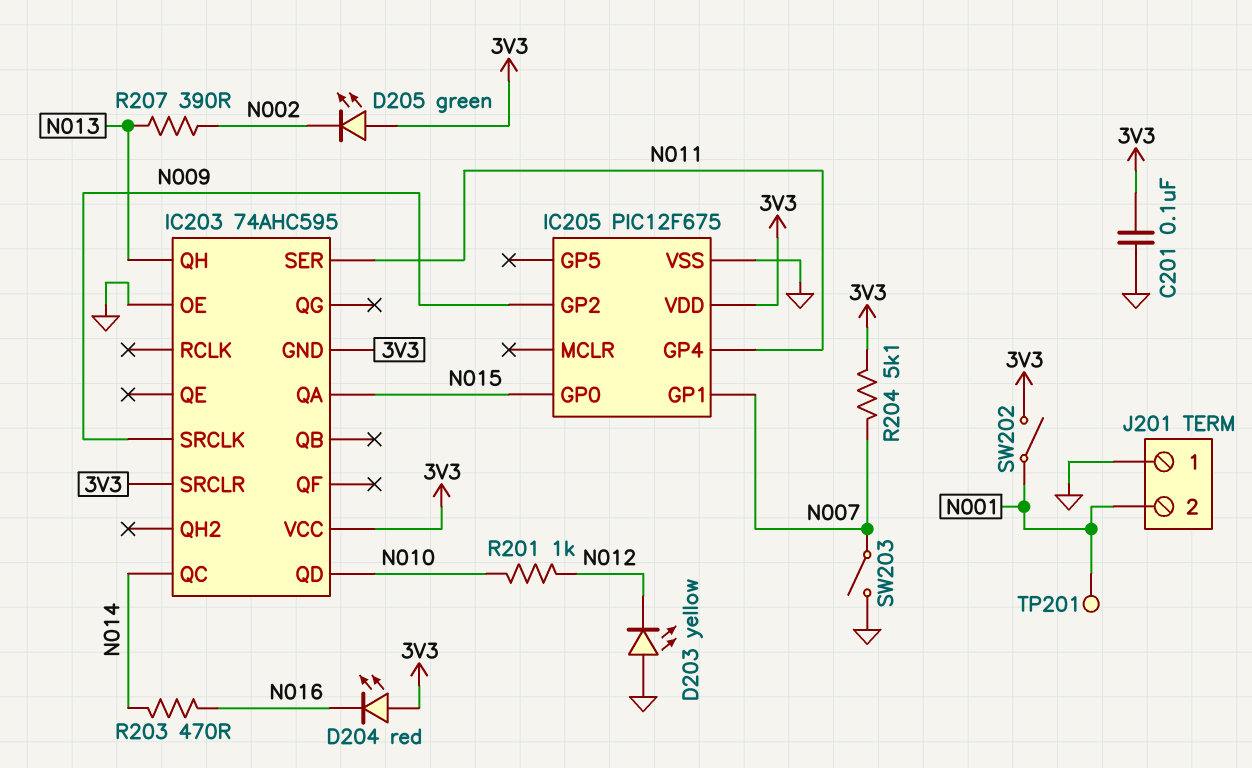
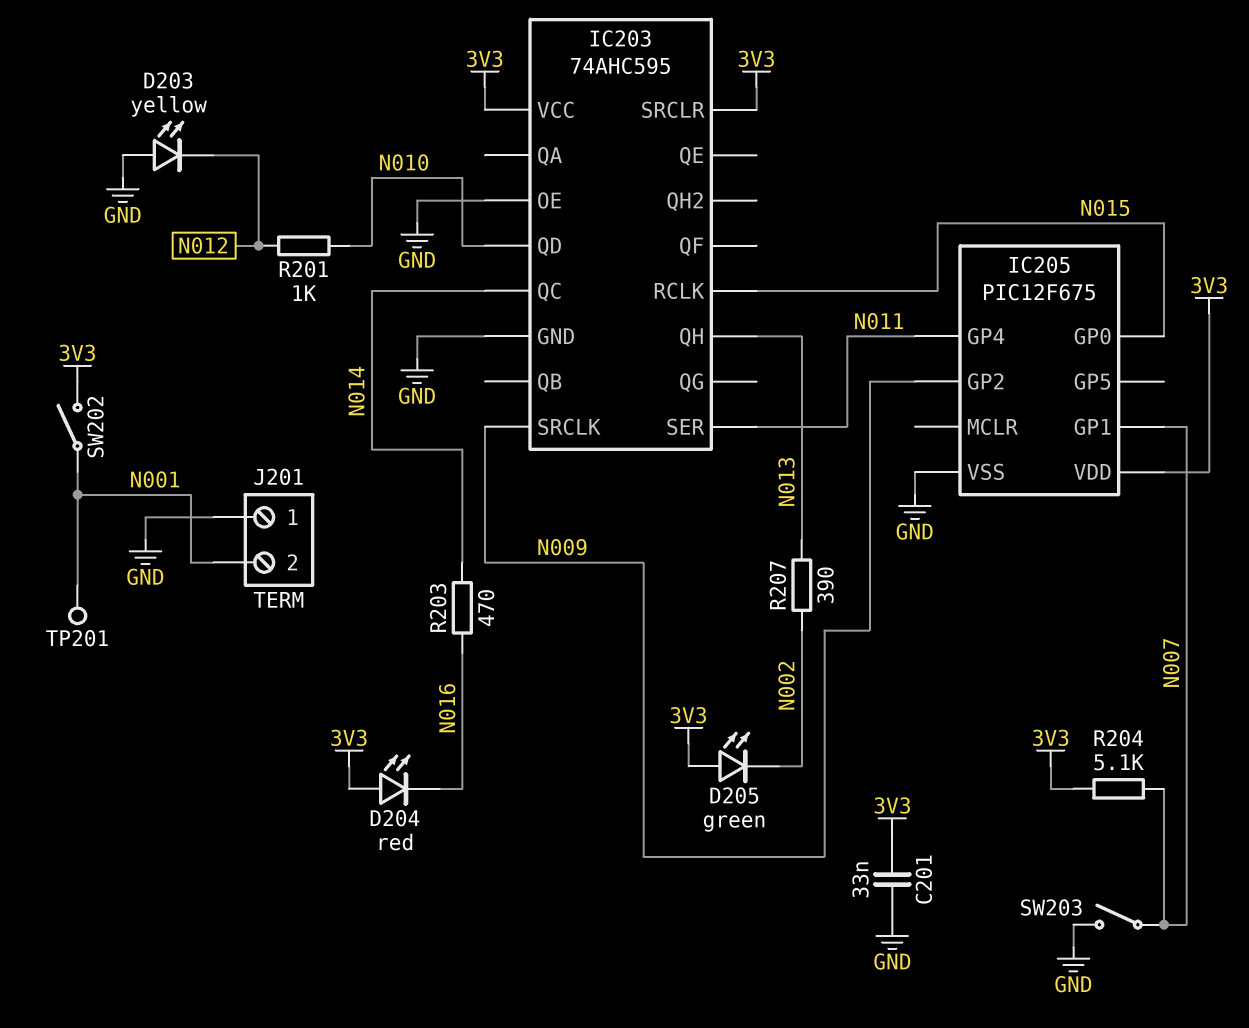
C201: 100nF (3V3, GND) -> 33nF (3V3, GND)
IC203 pin GND: 3V3 -> GND
IC203 pin QA: N015 -> none
IC203 pin RCLK: none -> N015

